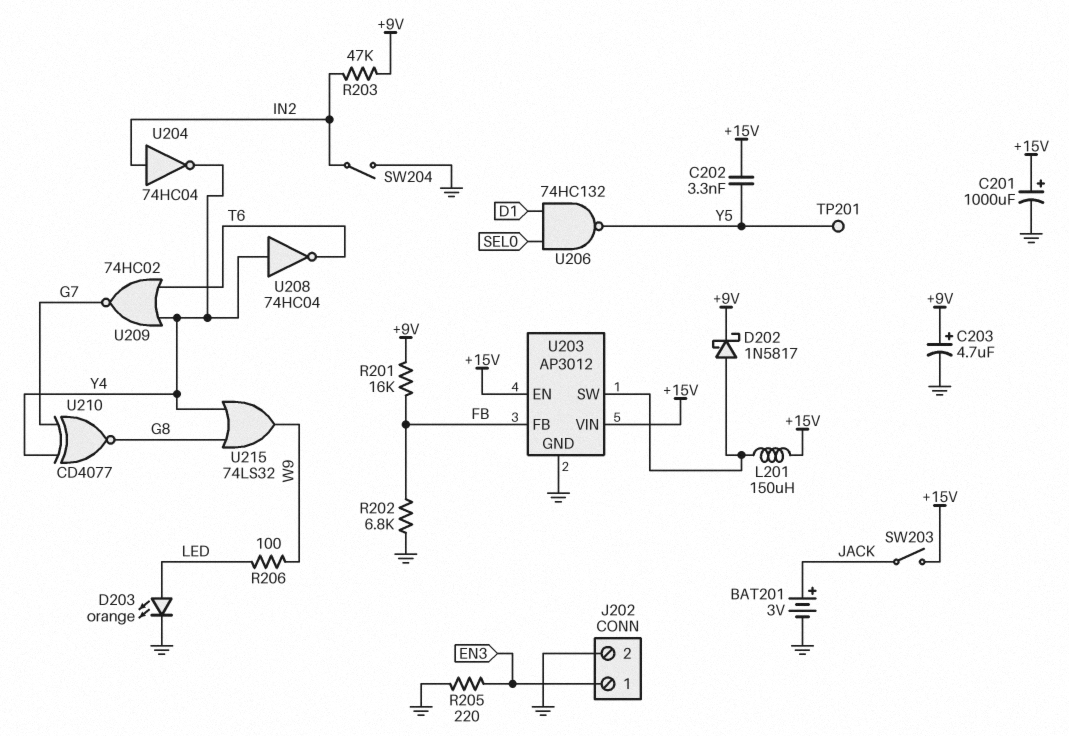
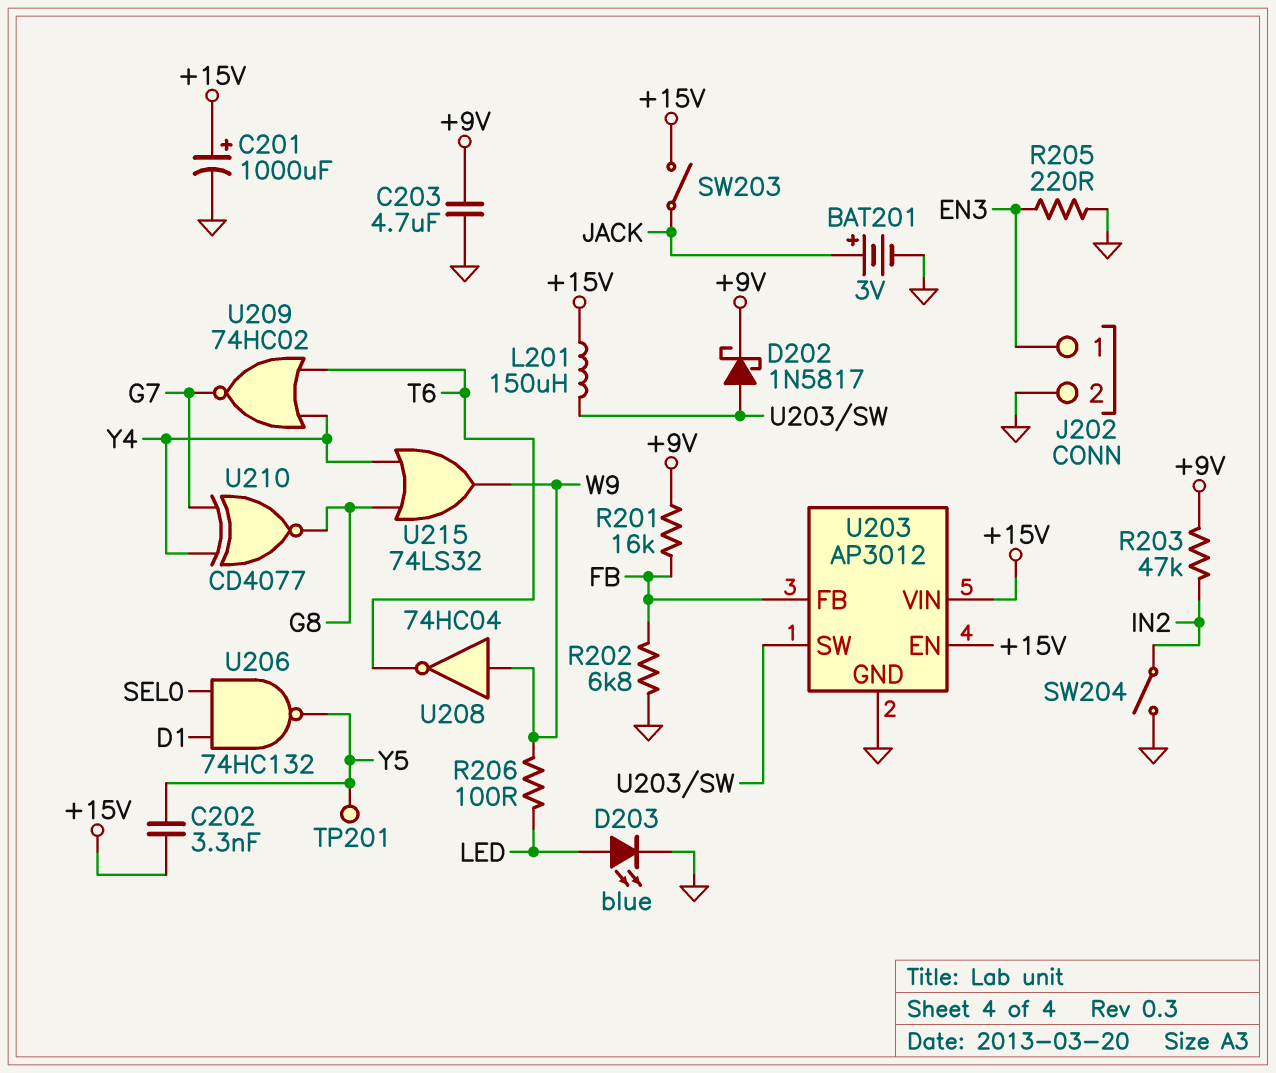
C203: 4.7uF (plus +9V, minus GND) -> 4.7uF (+9V, GND)
D203: LED orange (A LED, K GND) -> LED blue (A LED, K GND)
U204: NOT 74HC04 (in IN2, out Y4) -> none
U208: NOT 74HC04 (in Y4, out T6) -> NOT 74HC04 (in W9, out T6)

